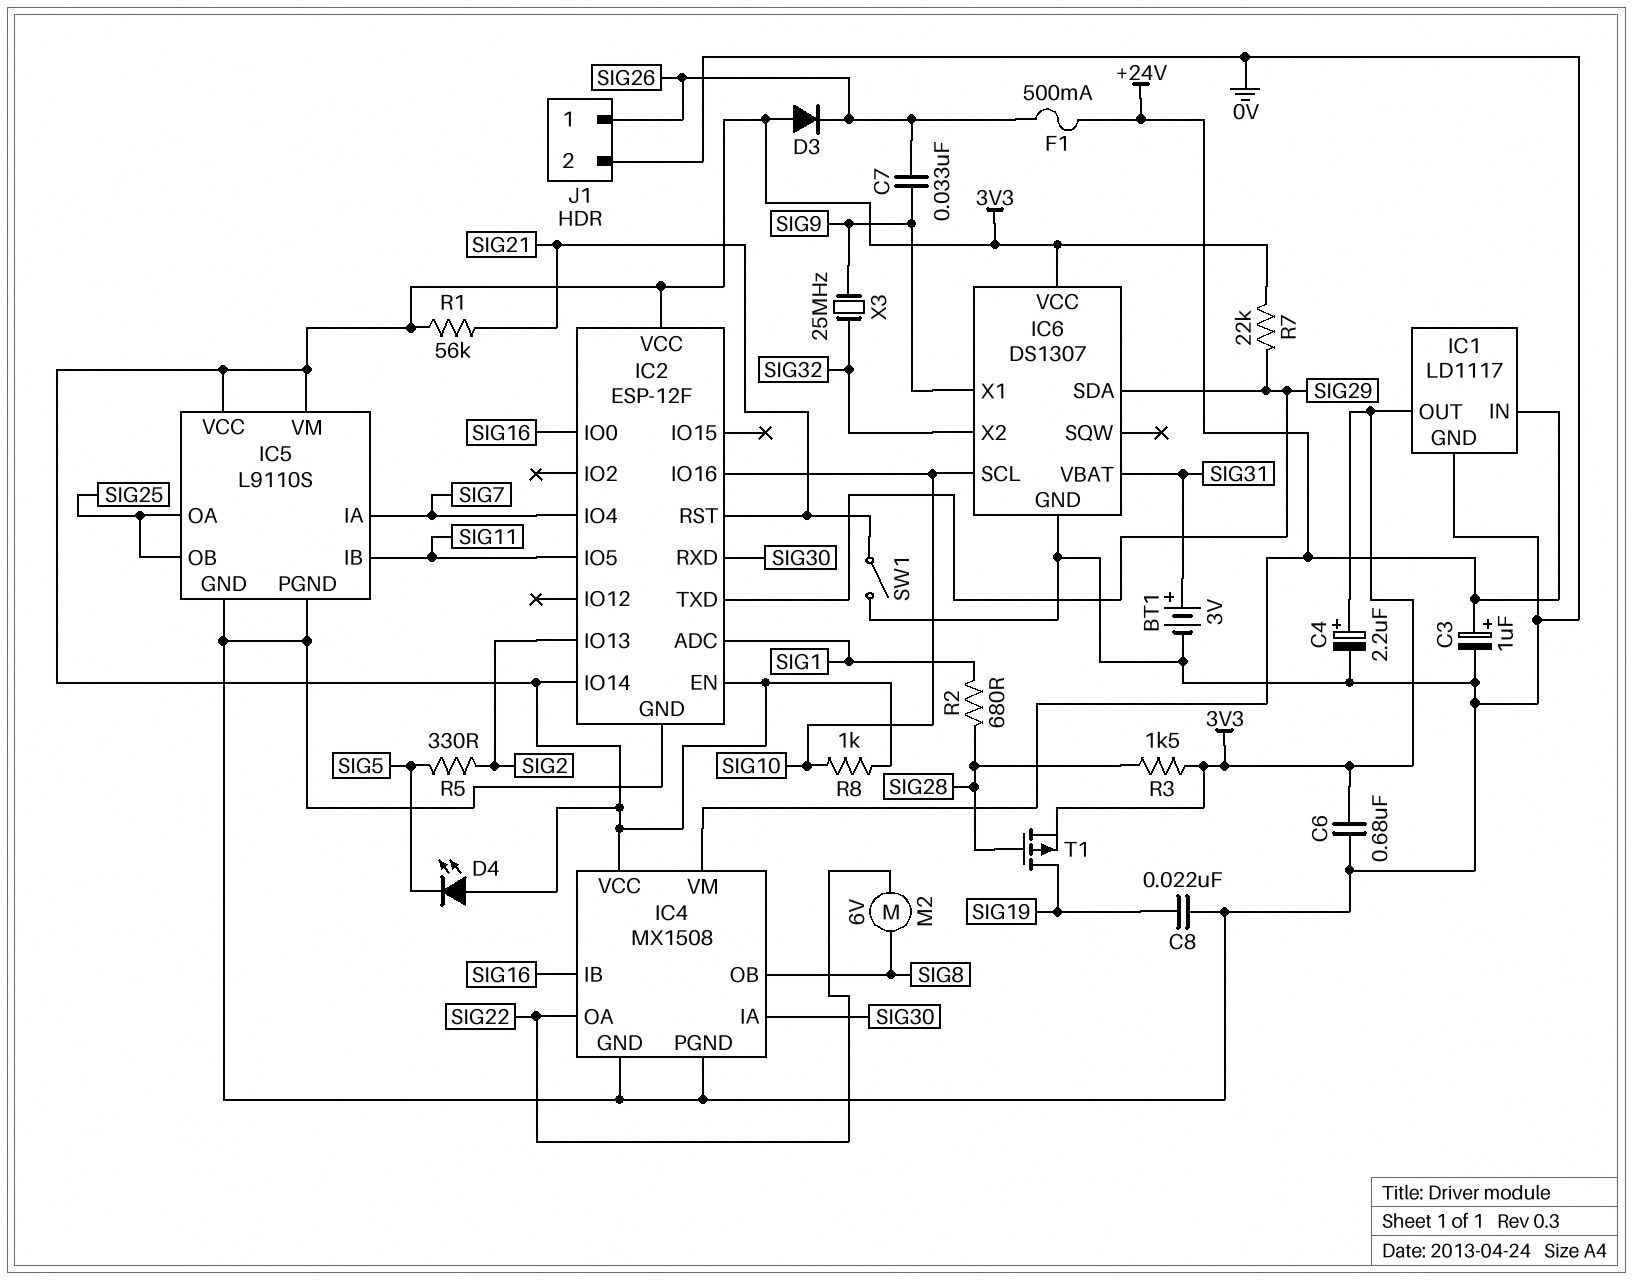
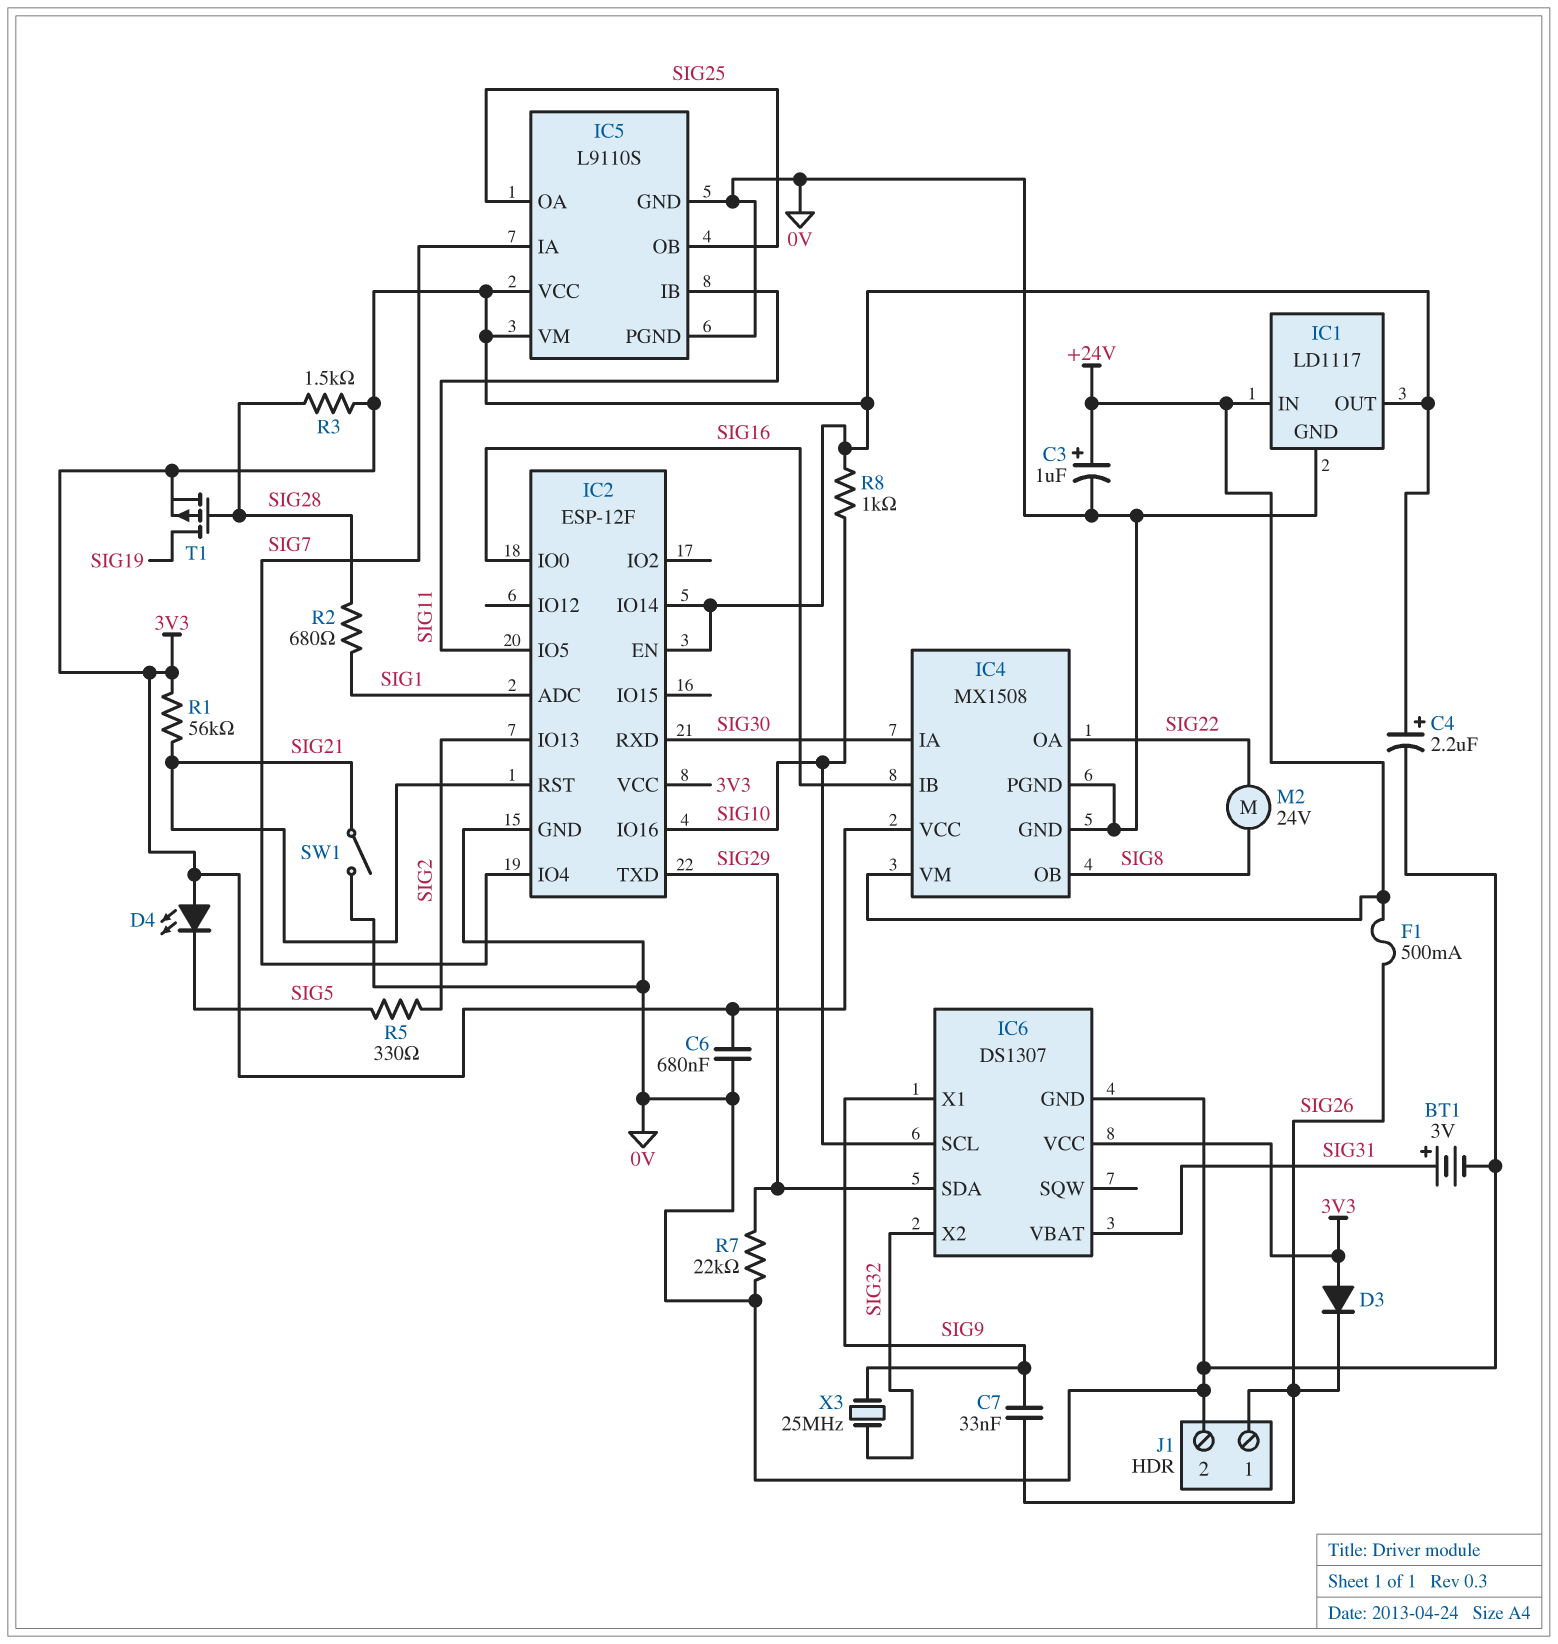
C8: 22nF (0V, SIG19) -> none
M2: motor 6V (SIG8, SIG22) -> motor 24V (SIG8, SIG22)
R7: 22k (3V3, SIG29) -> 22k (0V, SIG29)

